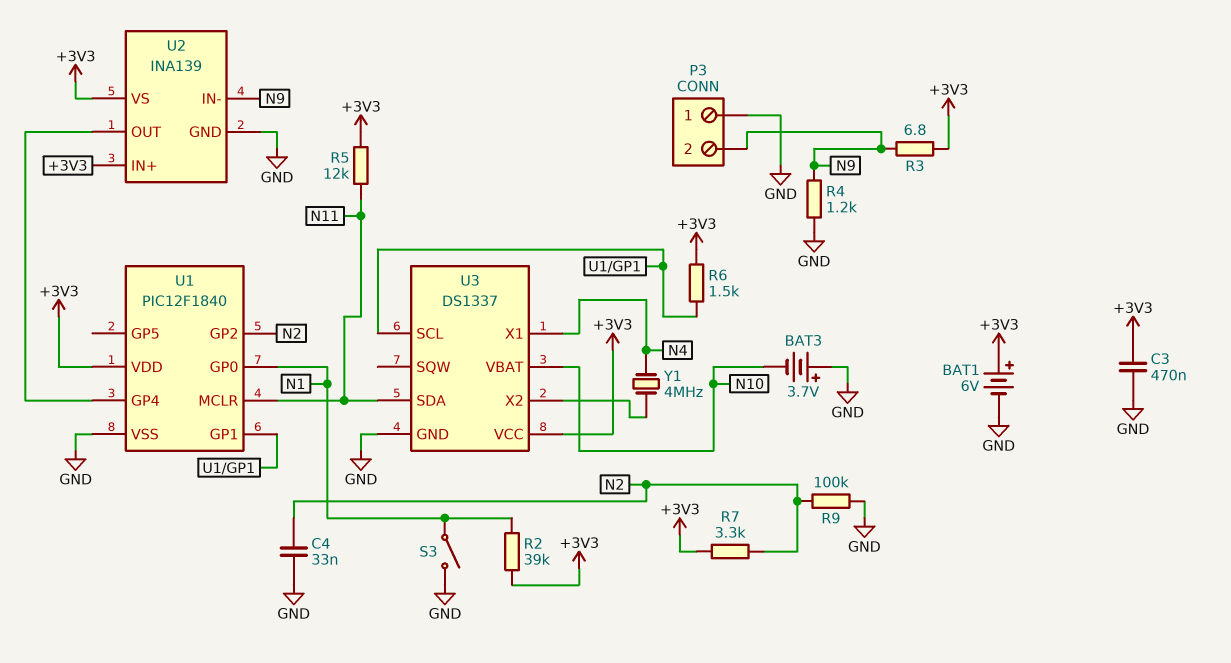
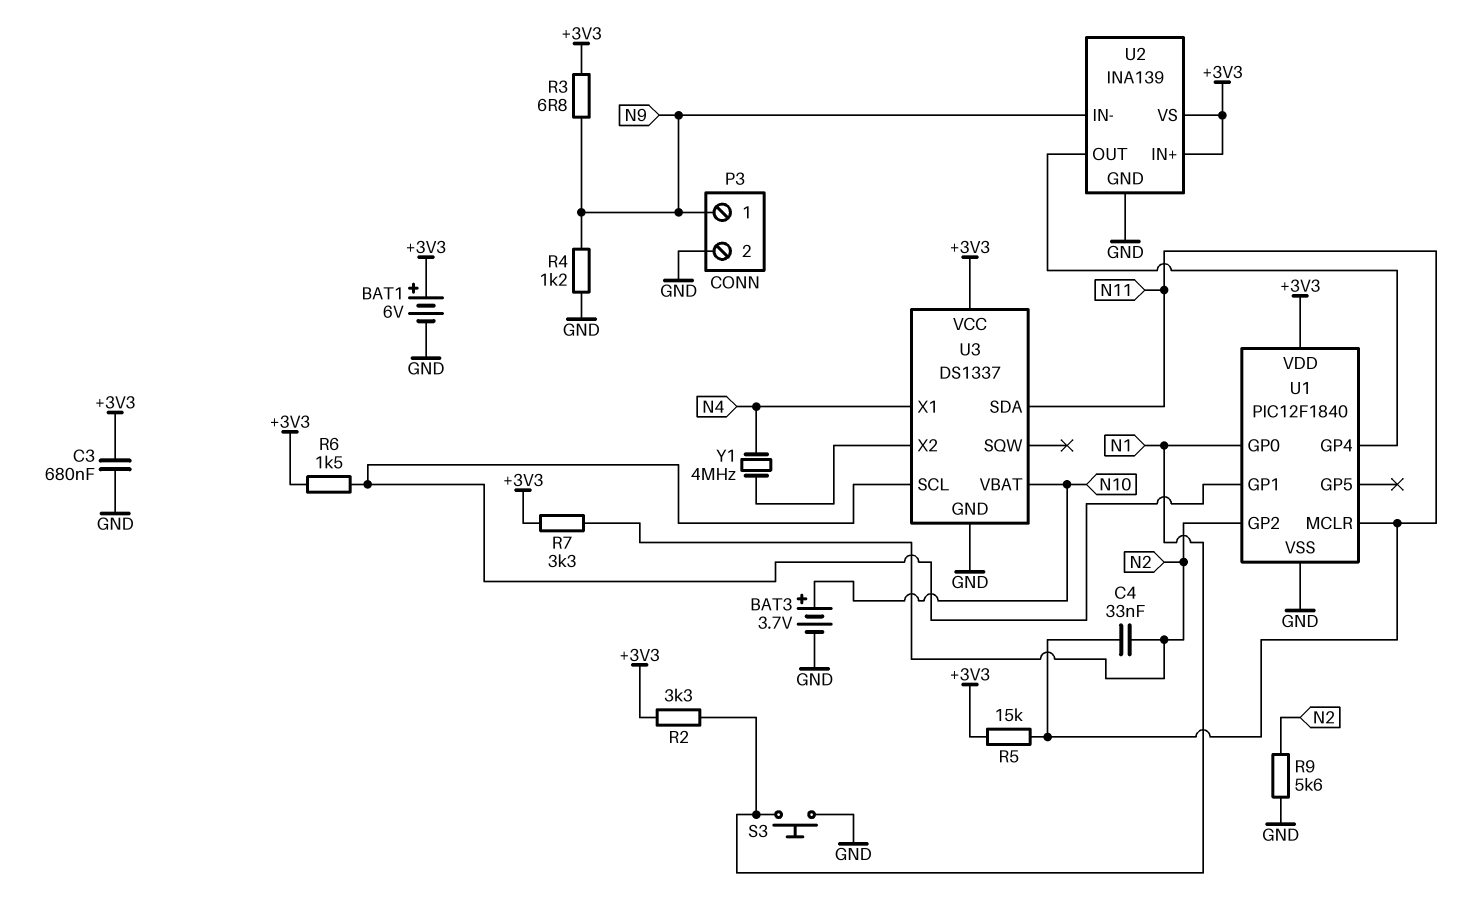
BAT3: 3.7V (plus GND, minus N10) -> 3.7V (plus N10, minus GND)
C3: 470nF (+3V3, GND) -> 680nF (+3V3, GND)
C4: 33nF (GND, N2) -> 33nF (N2, N11)
P3 pin 1: GND -> N9
P3 pin 2: N9 -> GND
R2: 39k (+3V3, N1) -> 3.3k (+3V3, N1)
R5: 12k (+3V3, N11) -> 15k (+3V3, N11)
R9: 100k (GND, N2) -> 5.6k (GND, N2)
S3: switch (GND, N1) -> button (GND, N1)

